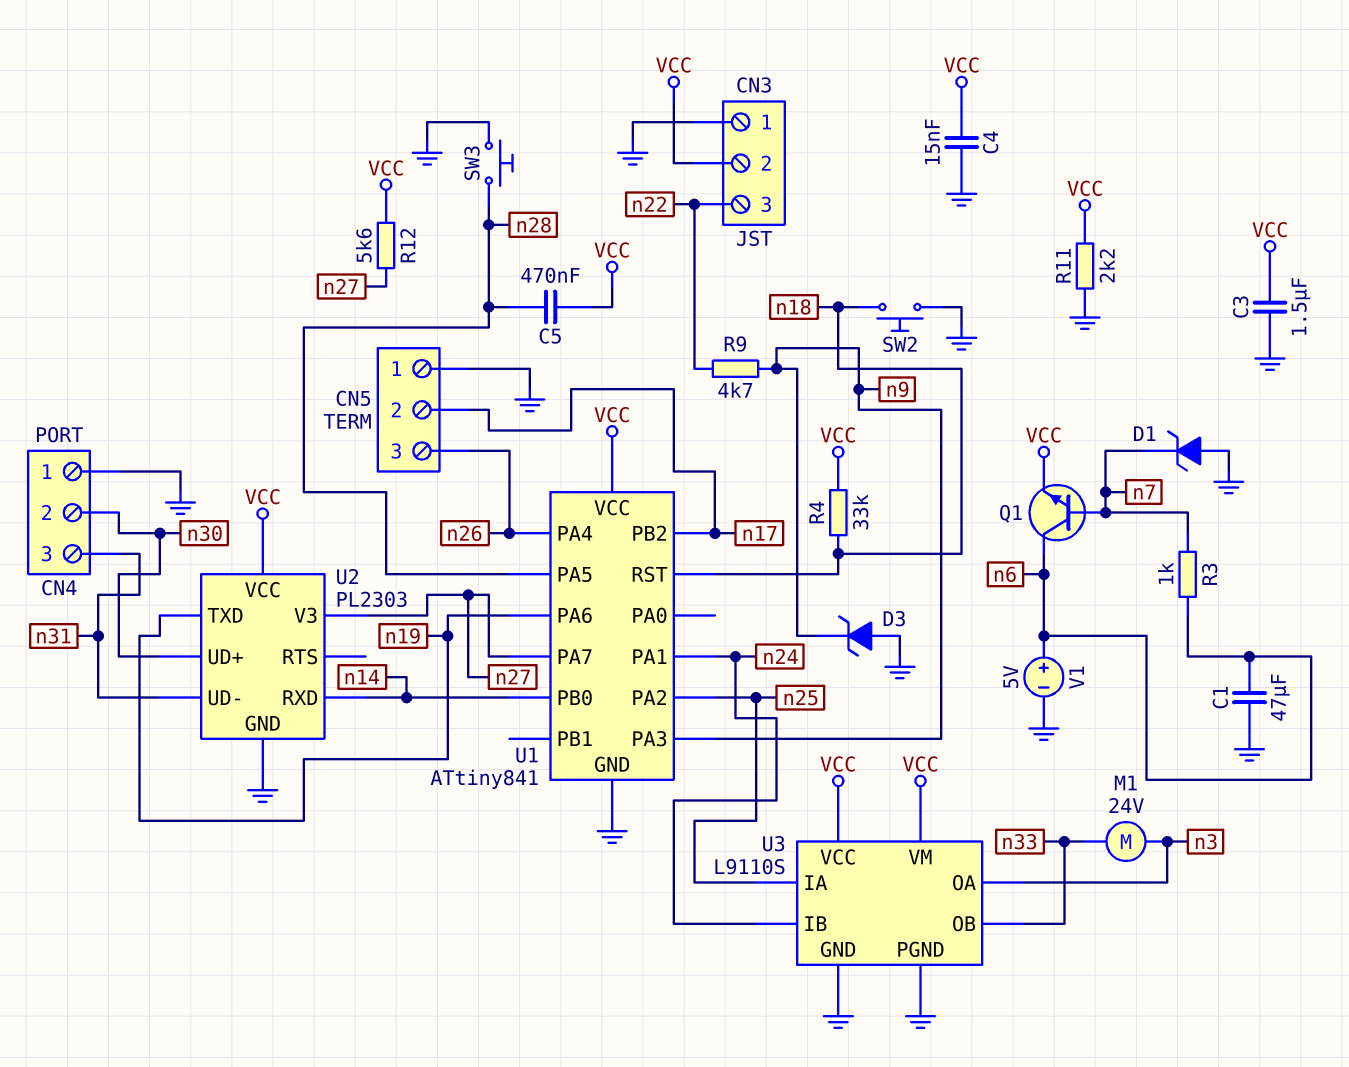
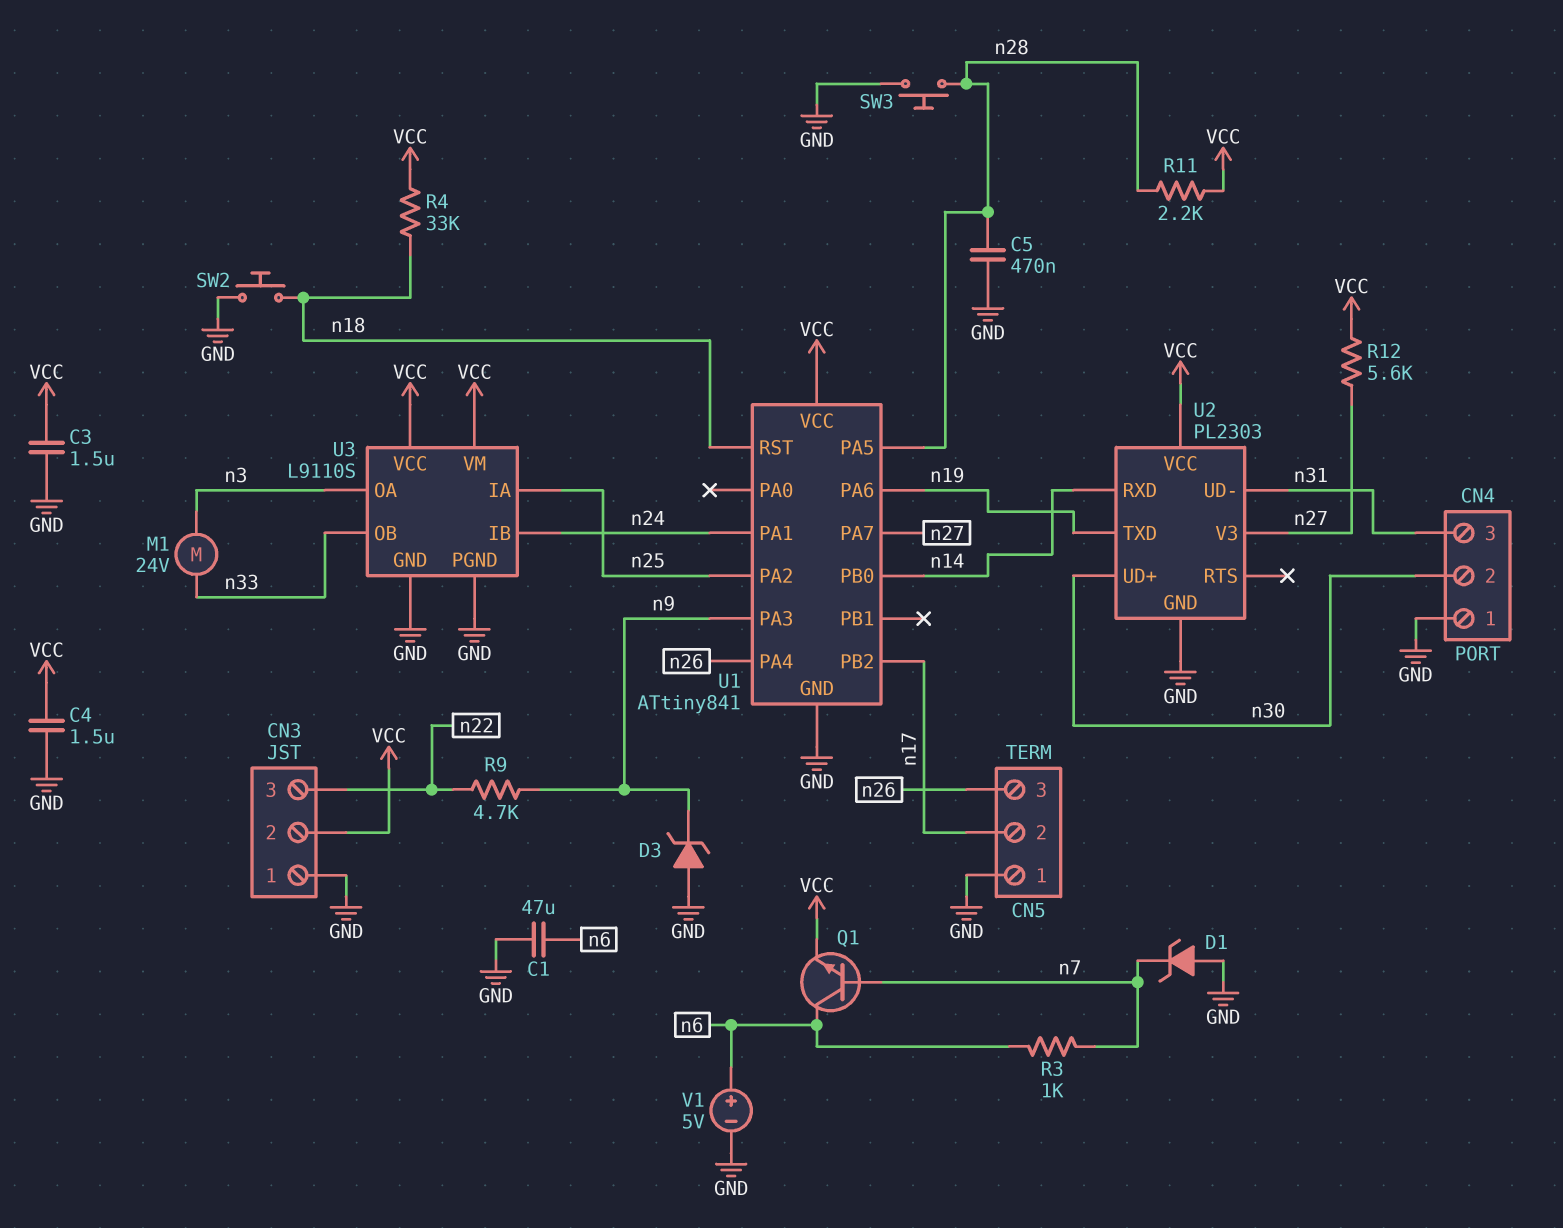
C4: 15nF (GND, VCC) -> 1.5uF (GND, VCC)
C5: 470nF (VCC, n28) -> 470nF (GND, n28)
R11: 2.2k (GND, VCC) -> 2.2k (VCC, n28)

